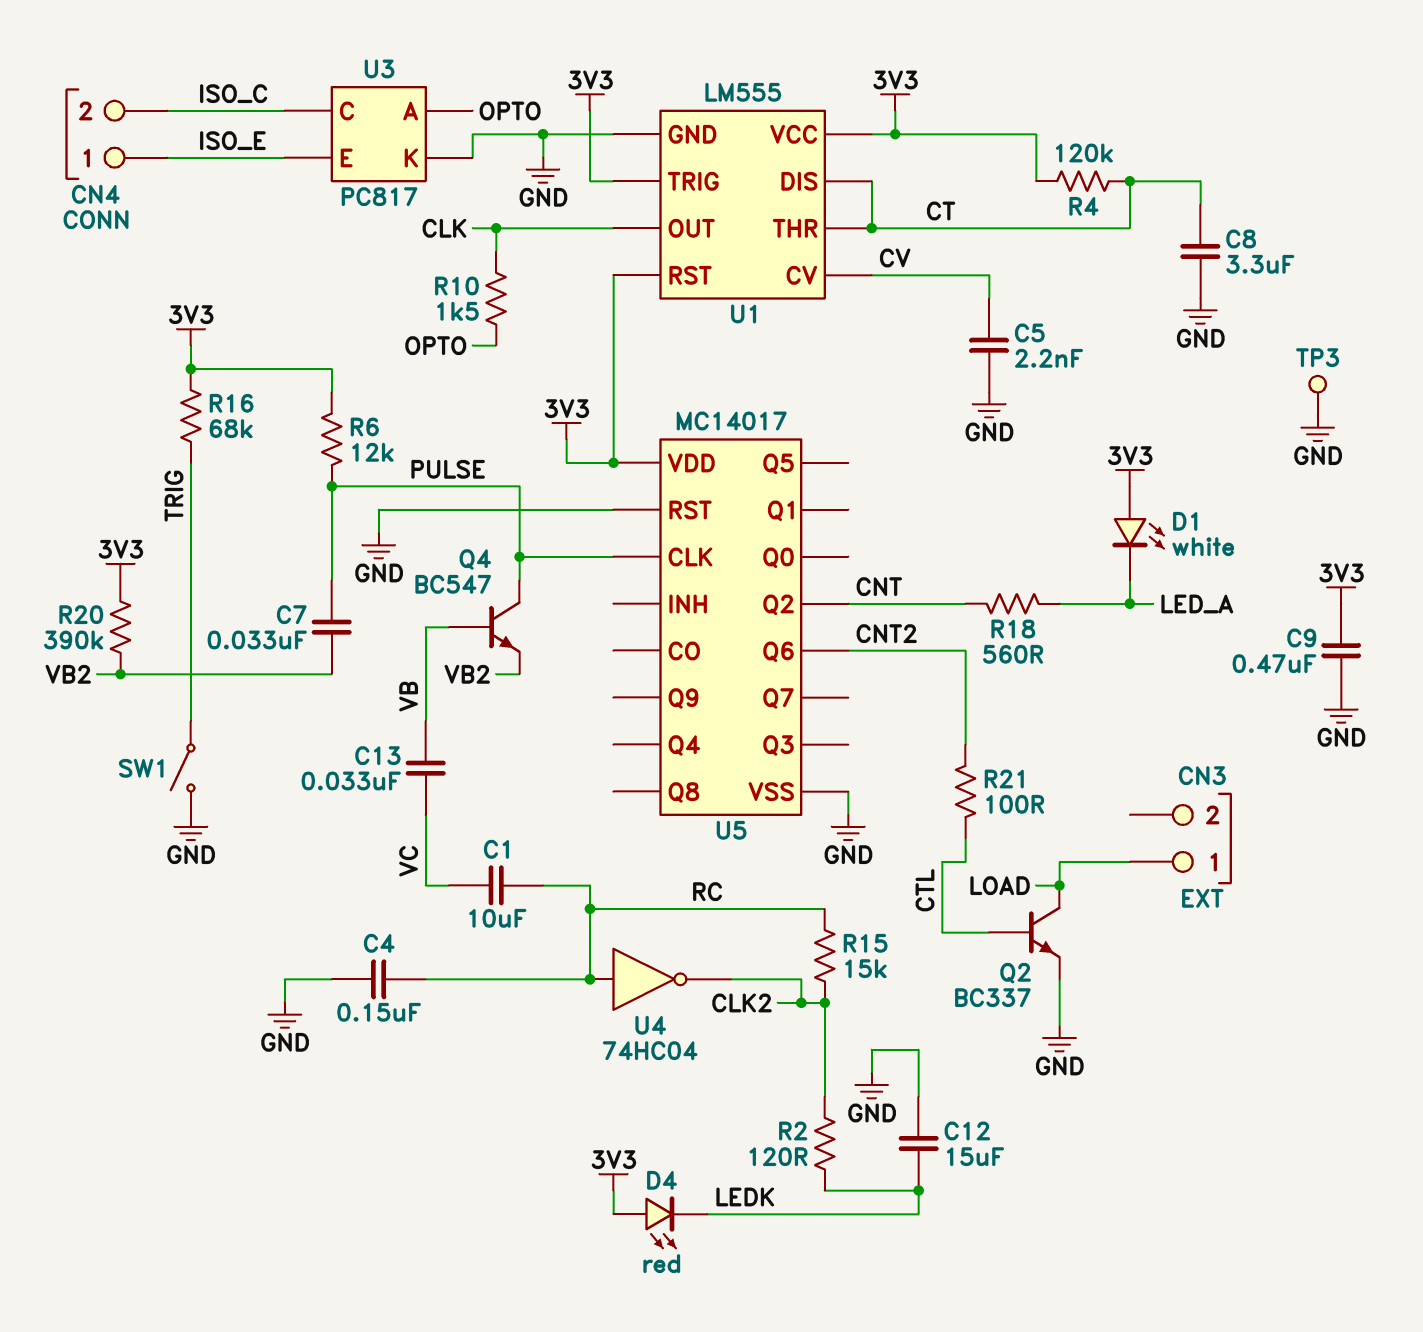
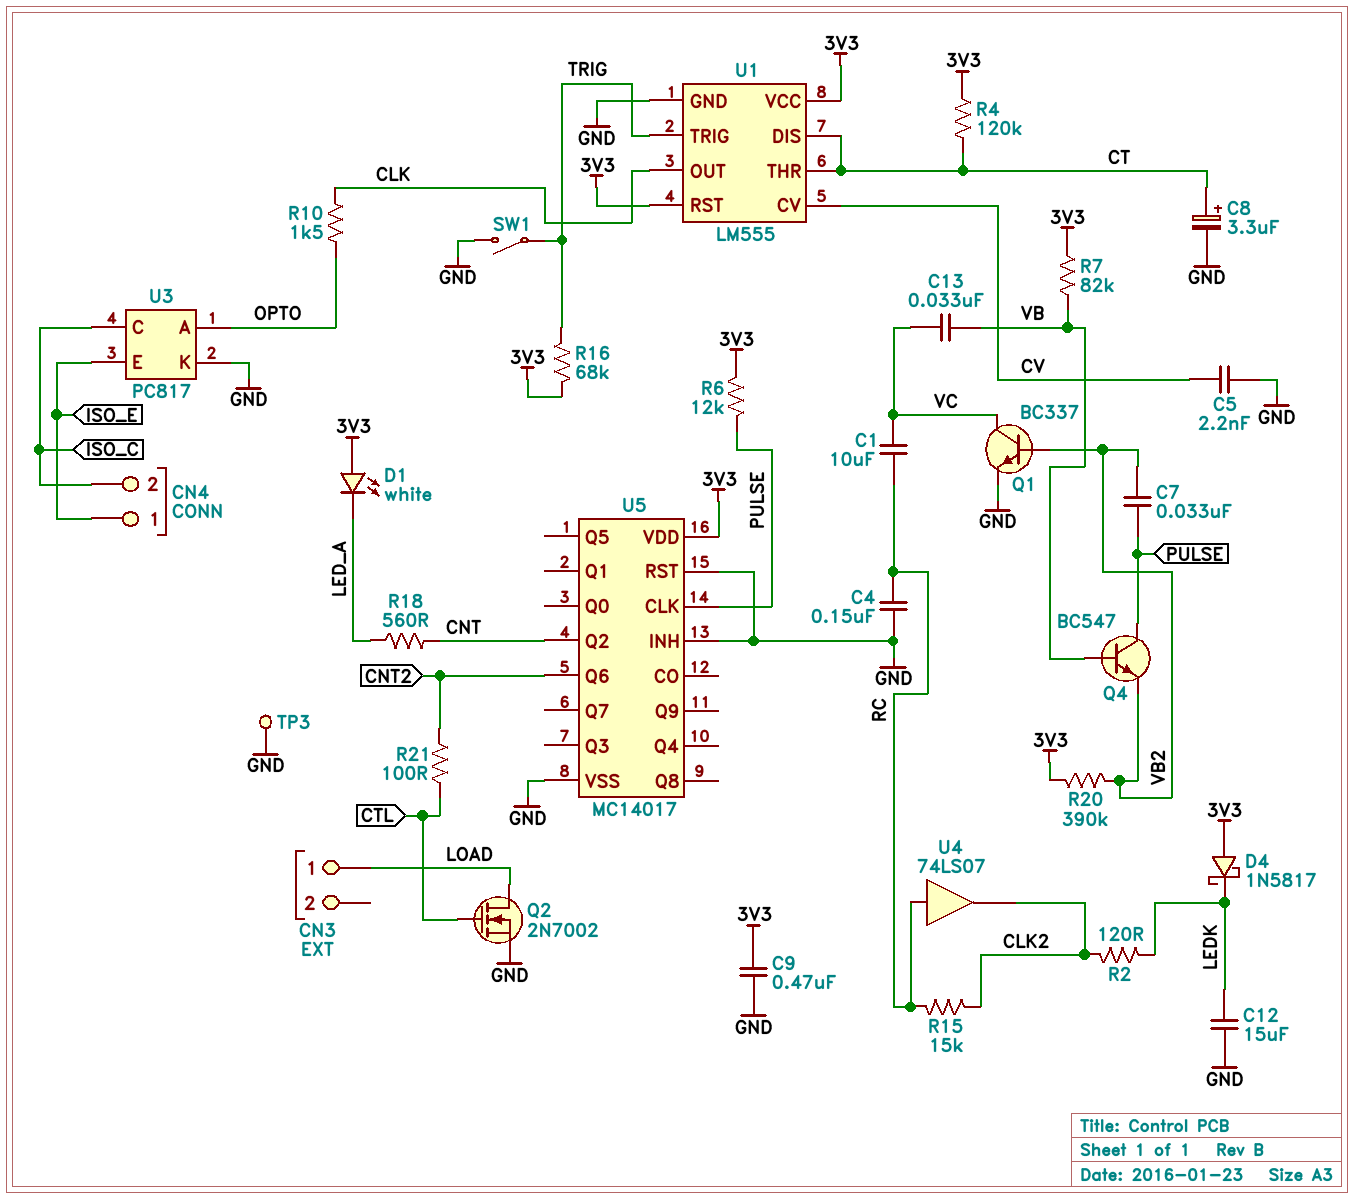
C8: 3.3uF (CT, GND) -> 3.3uF (plus CT, minus GND)
D4: LED red (A 3V3, K LEDK) -> schottky 1N5817 (A 3V3, K LEDK)
Q1: none -> NPN BC337 (B VB2, C VC, E GND)
Q2: NPN BC337 (B CTL, C LOAD, E GND) -> NMOS 2N7002 (G CTL, D LOAD, S GND)
R7: none -> 82k (3V3, VB)
U1 pin TRIG: 3V3 -> TRIG
U4: NOT 74HC04 (in RC, out CLK2) -> buffer 74LS07 (in RC, out CLK2)
U5 pin INH: none -> GND

